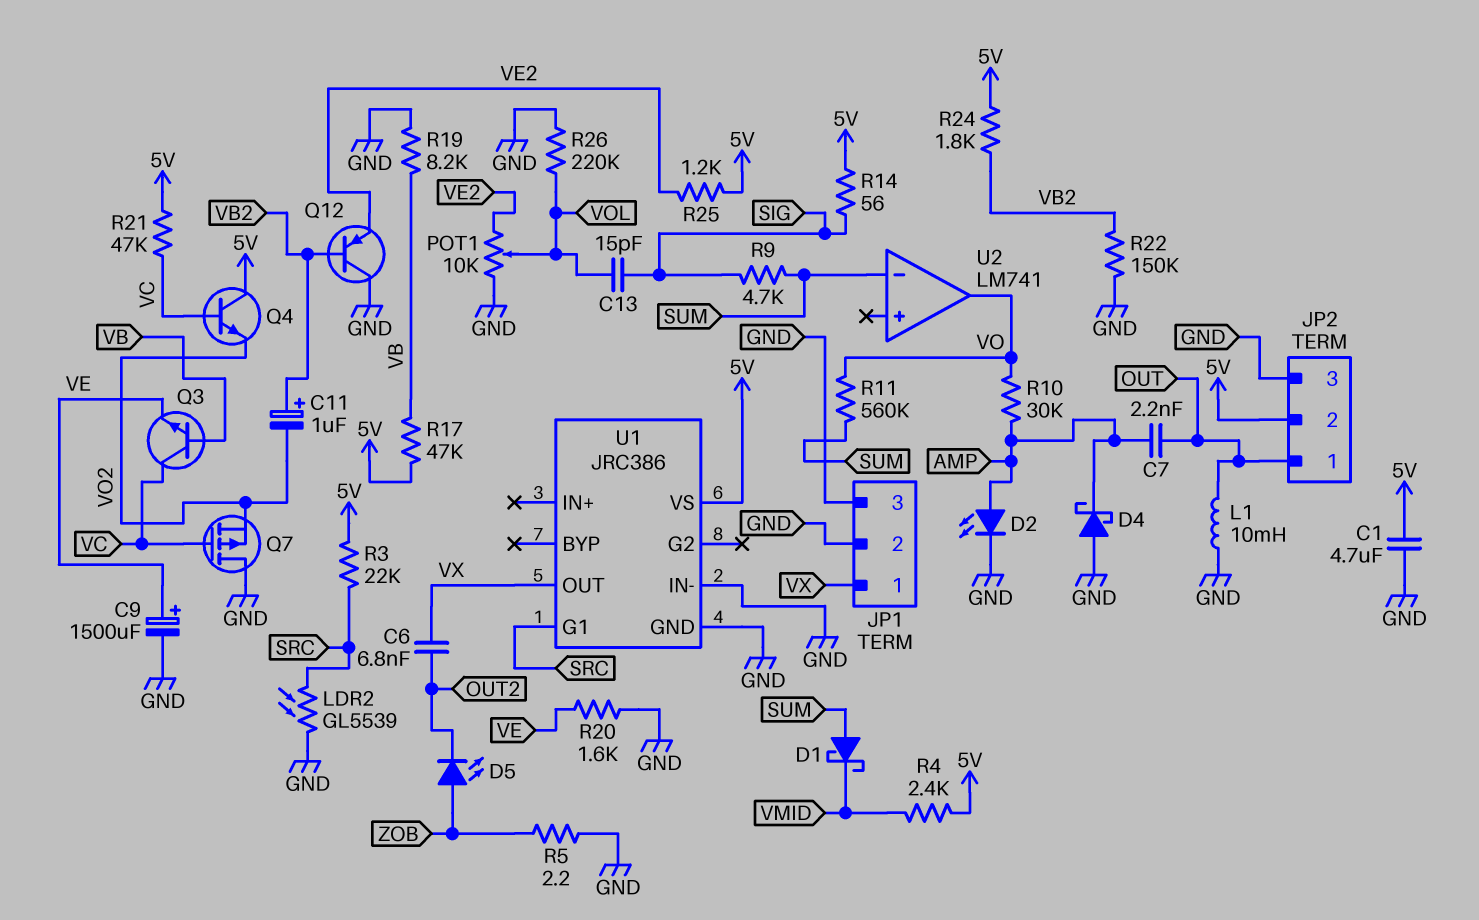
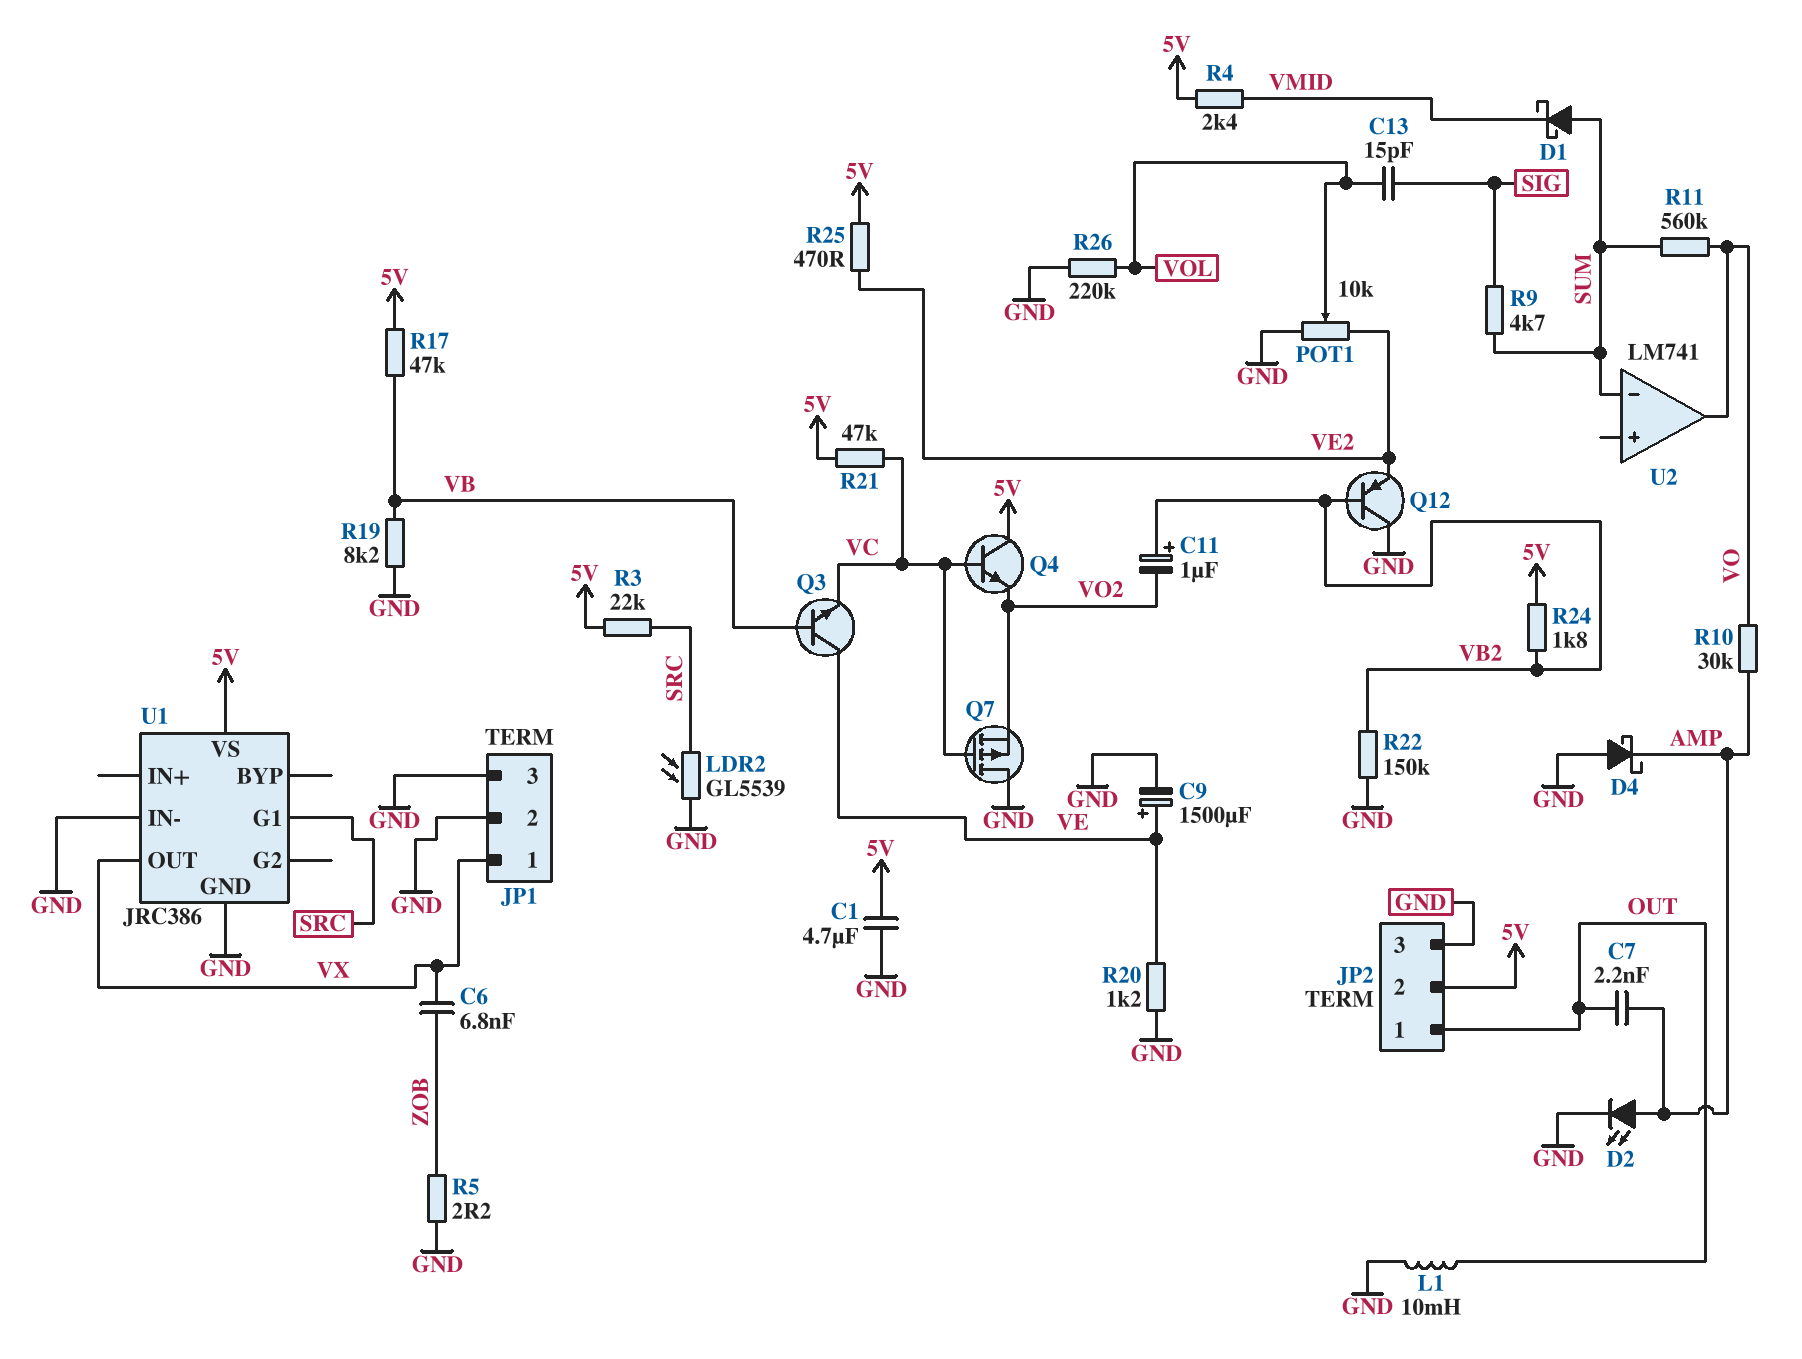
C6: 6.8nF (OUT2, VX) -> 6.8nF (VX, ZOB)
D5: LED (A ZOB, K OUT2) -> none
Q3: NPN (B VB, C VC, E VE) -> NPN (B VB, C VE, E VC)
R14: 56 (5V, SIG) -> none
R20: 1.6k (GND, VE) -> 1.2k (GND, VE)
R25: 1.2k (5V, VE2) -> 470 (5V, VE2)

